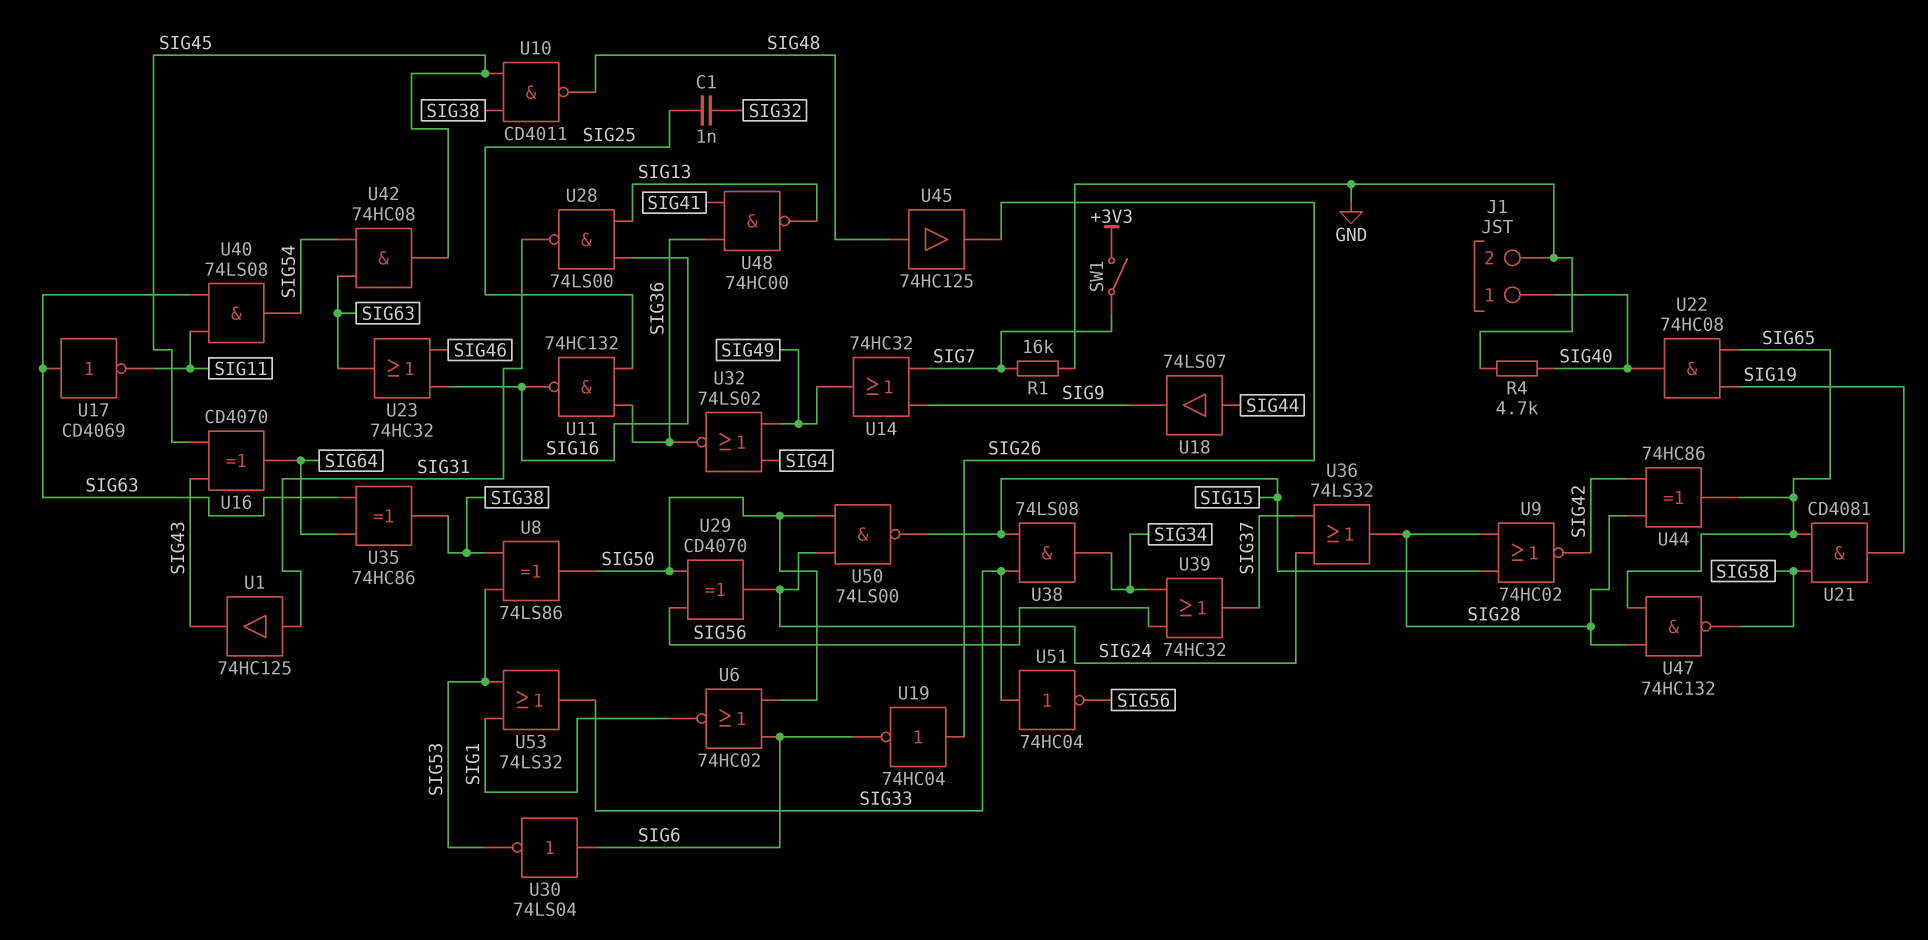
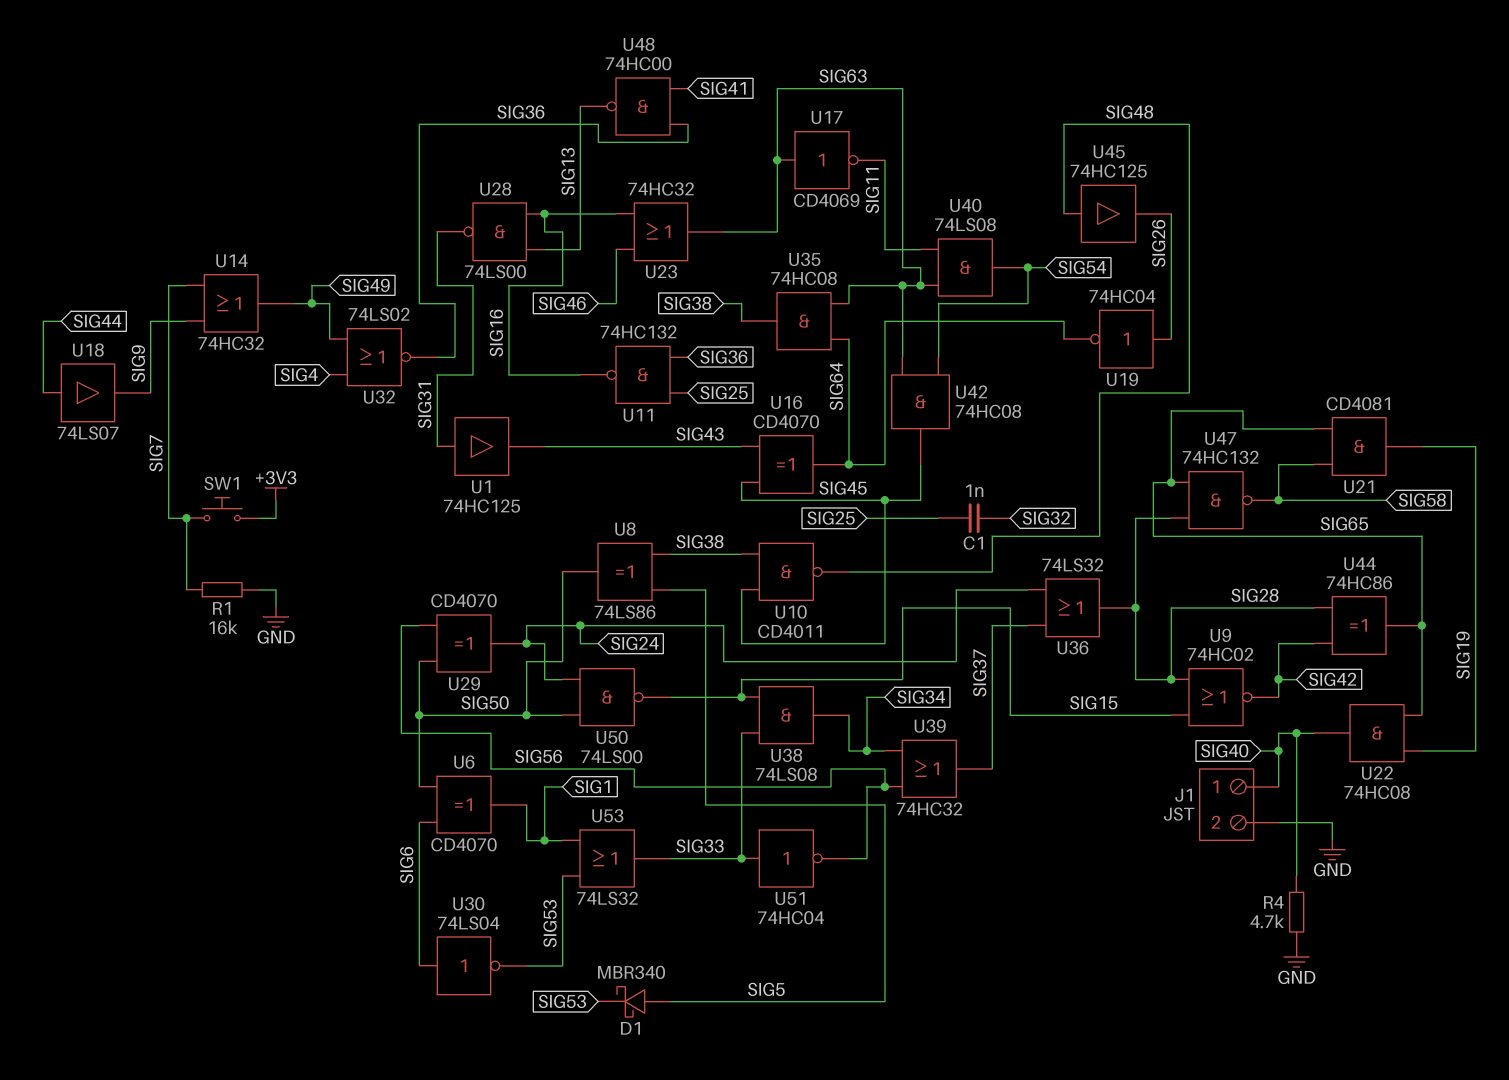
D1: none -> schottky MBR340 (A SIG5, K SIG53)
SW1: switch (+3V3, SIG7) -> button (+3V3, SIG7)
U6: NOR 74HC02 (in SIG6, in SIG50, out SIG1) -> XOR CD4070 (in SIG6, in SIG50, out SIG1)
U8: XOR 74LS86 (in SIG38, in SIG53, out SIG50) -> XOR 74LS86 (in SIG5, in SIG38, out SIG50)
U19: NOT 74HC04 (in SIG26, out SIG6) -> NOT 74HC04 (in SIG26, out SIG64)
U35: XOR 74HC86 (in SIG63, in SIG64, out SIG38) -> AND 74HC08 (in SIG63, in SIG64, out SIG38)

